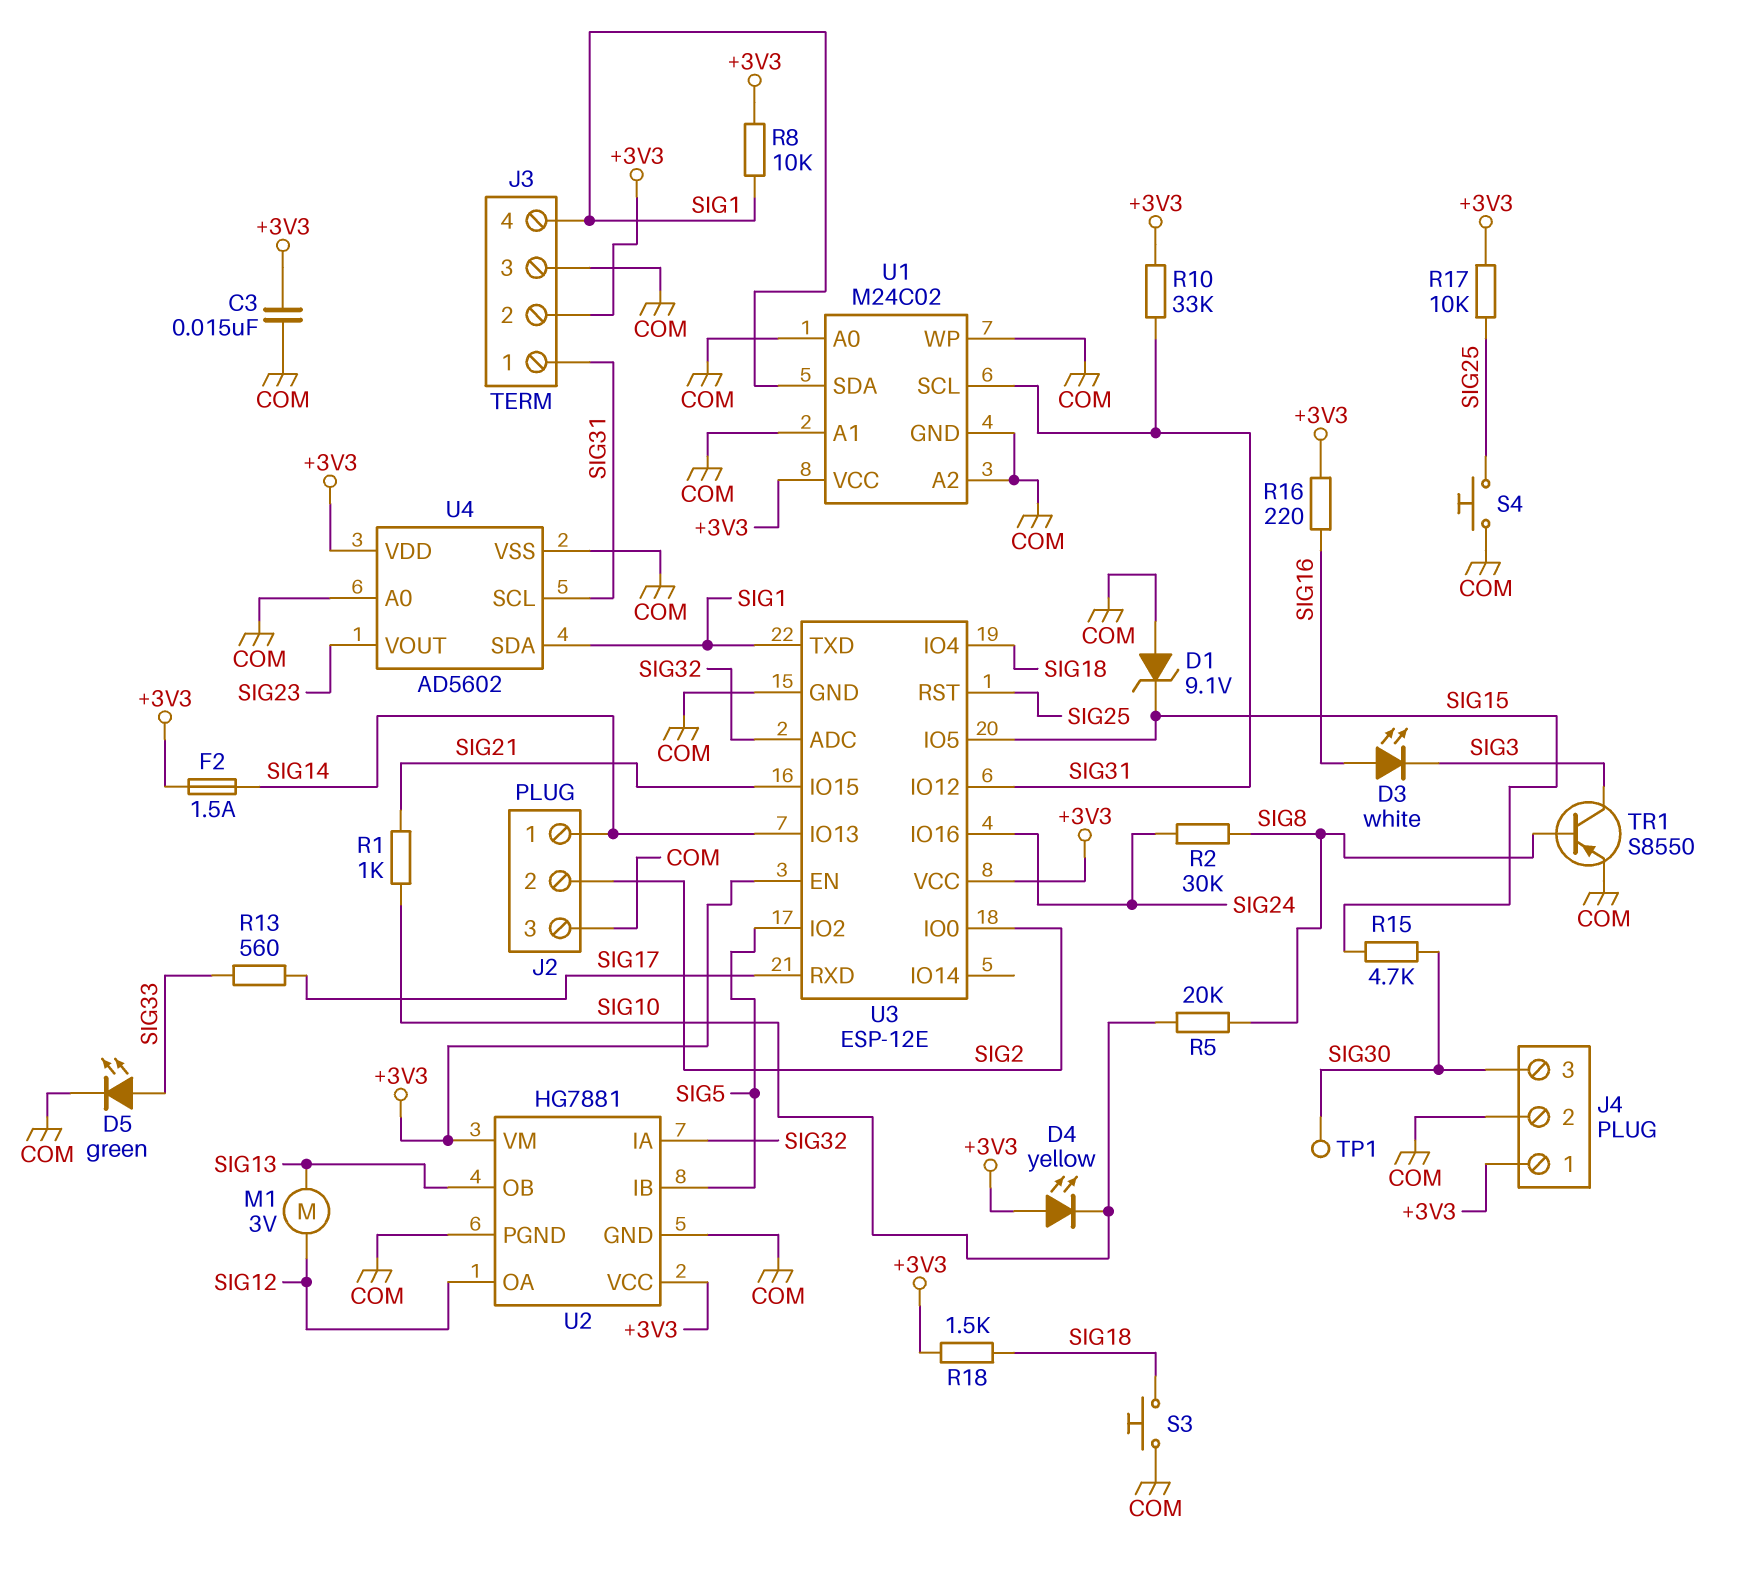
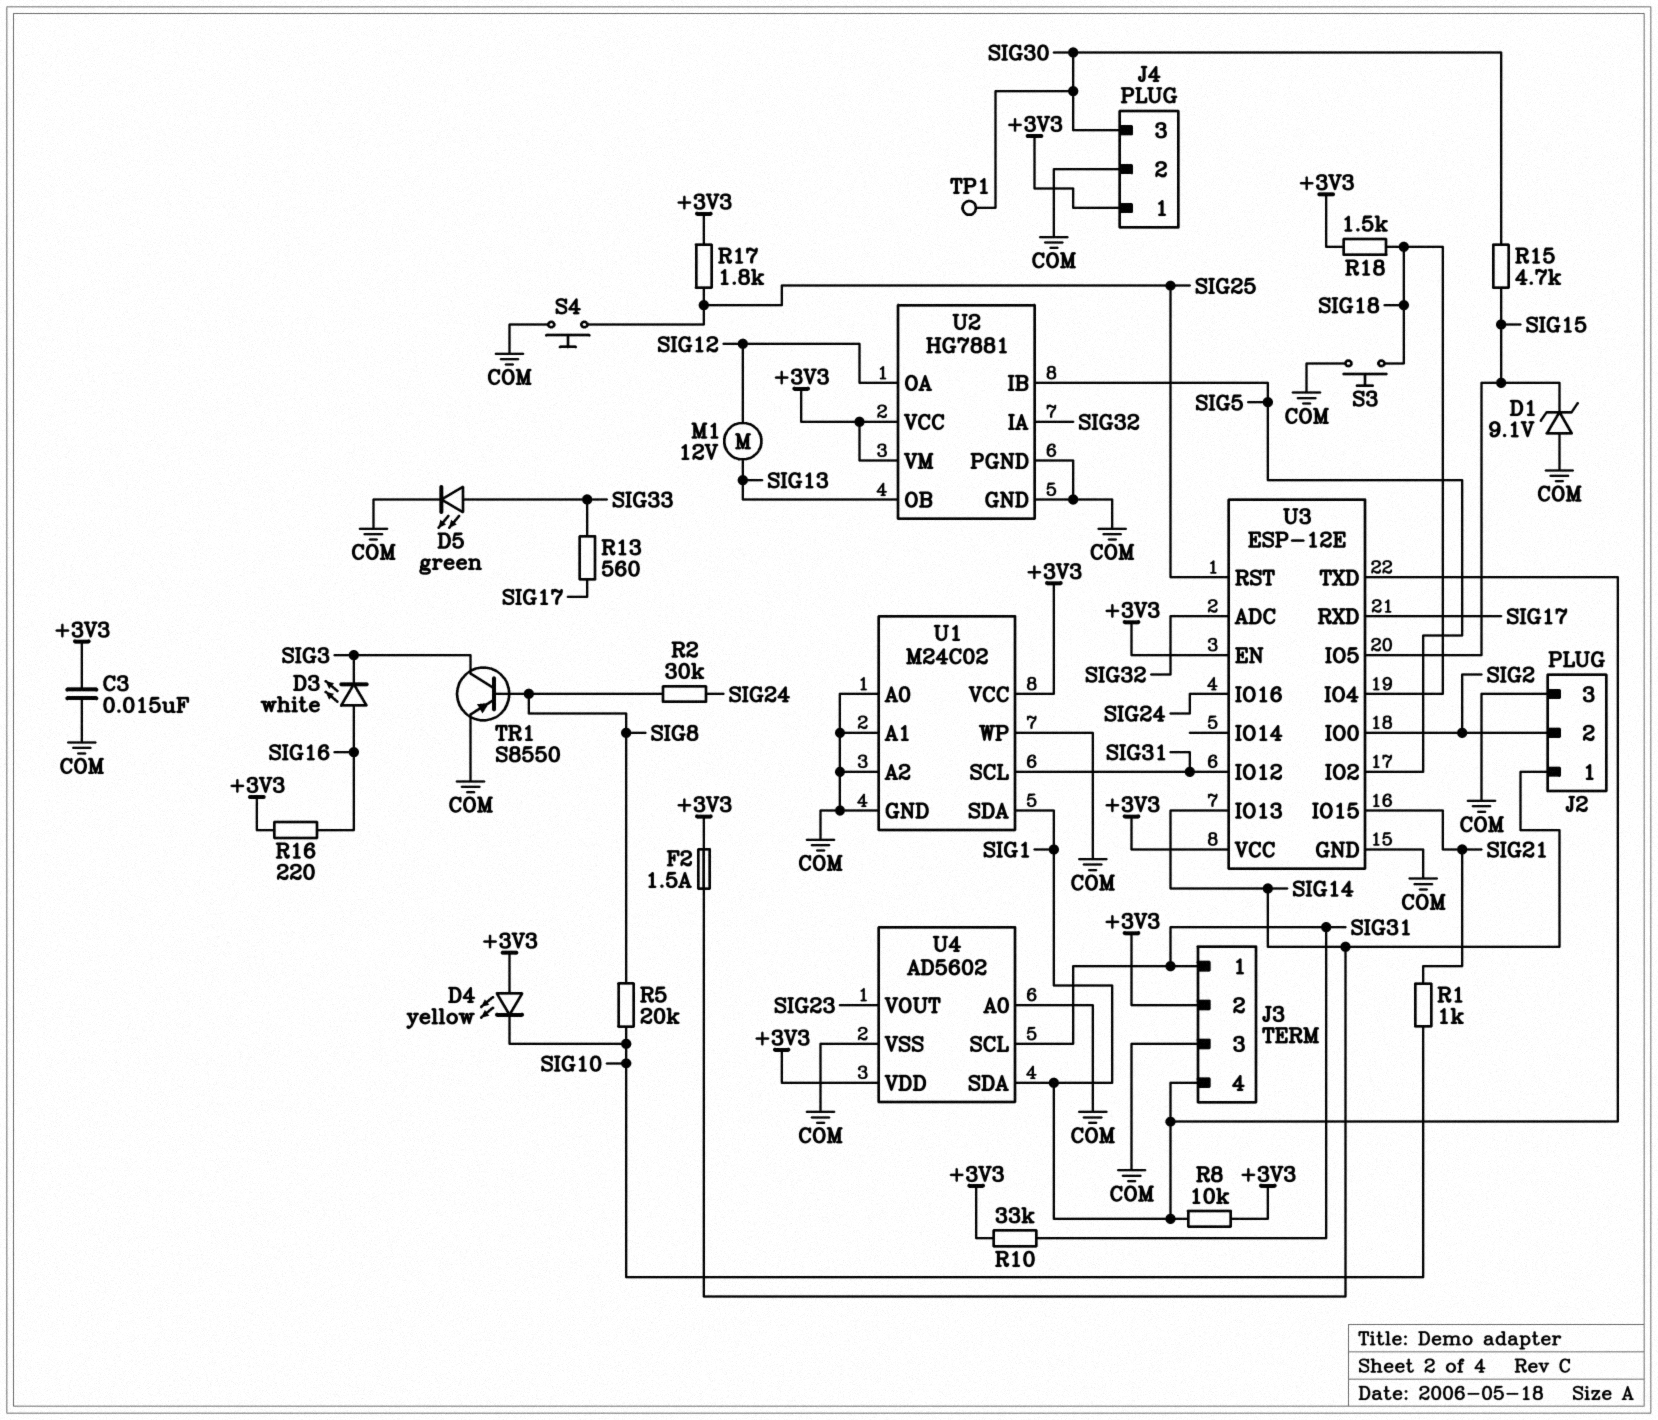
M1: motor 3V (SIG12, SIG13) -> motor 12V (SIG12, SIG13)
R17: 10k (+3V3, SIG25) -> 1.8k (+3V3, SIG25)

